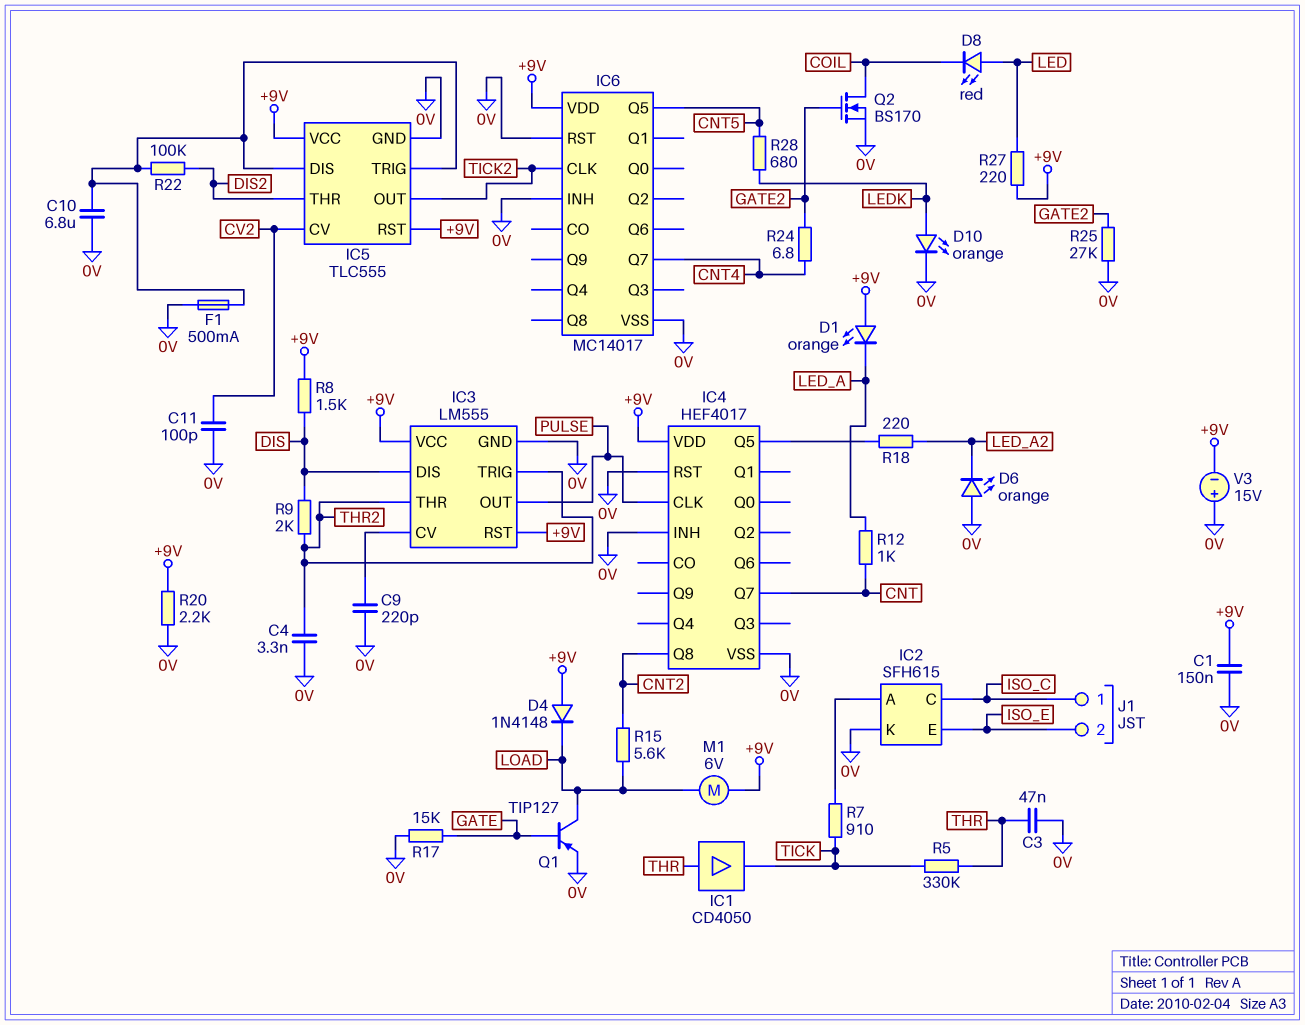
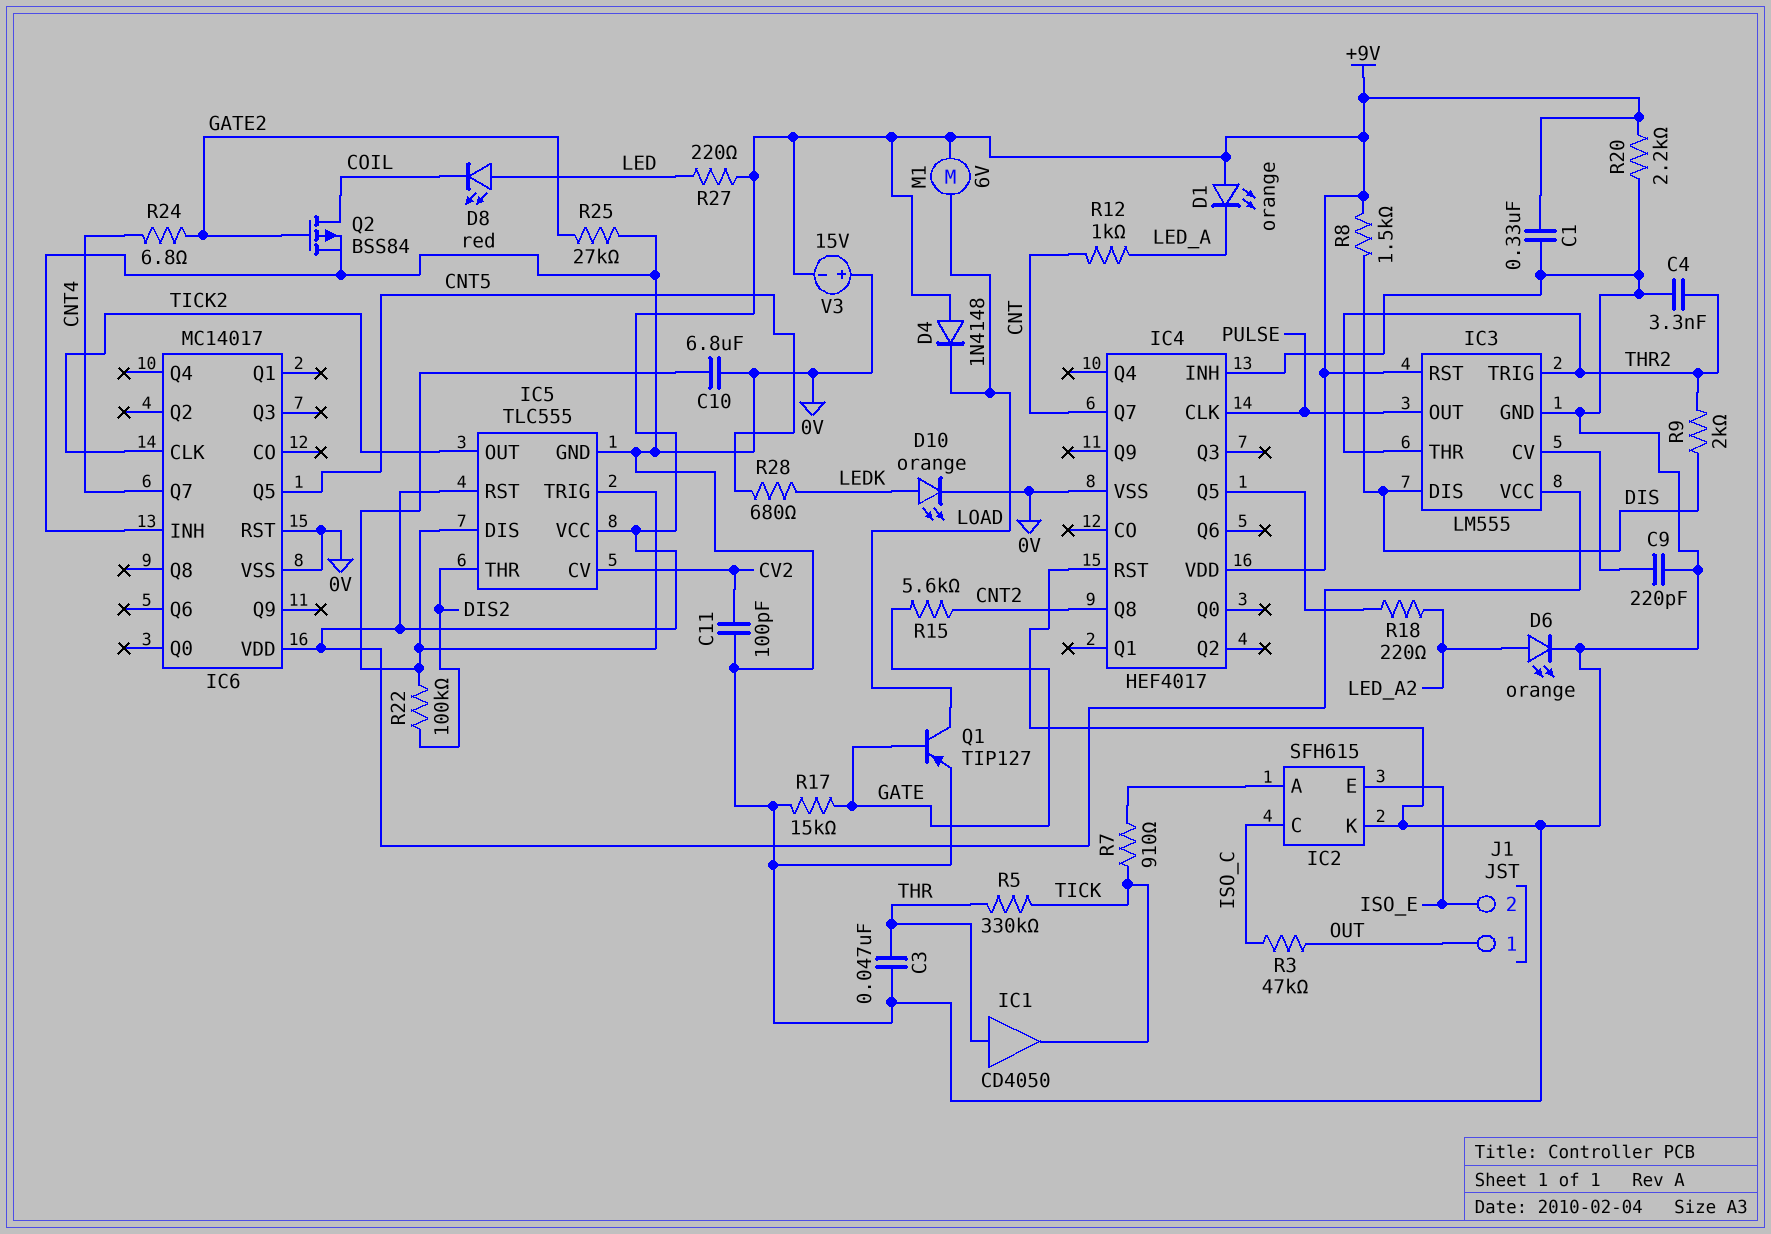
C1: 150nF (+9V, 0V) -> 330nF (+9V, 0V)
D6: LED orange (A 0V, K LED_A2) -> LED orange (A LED_A2, K 0V)
F1: 500mA (0V, IC5/DIS) -> none
J1 pin 1: ISO_C -> OUT
Q2: NMOS BS170 (G GATE2, D COIL, S 0V) -> PMOS BSS84 (G GATE2, D COIL, S 0V)
R3: none -> 47k (ISO_C, OUT)
R15: 5.6k (CNT2, LOAD) -> 5.6k (CNT2, GATE)

